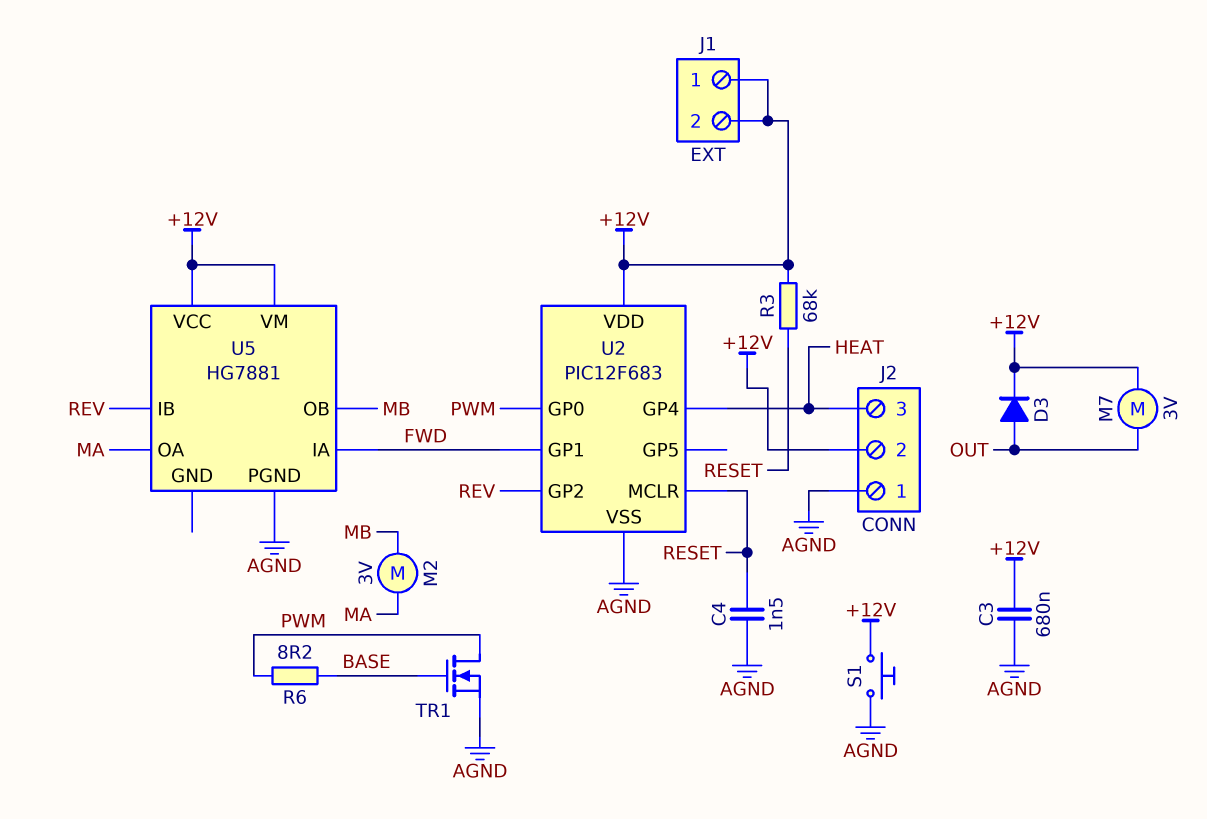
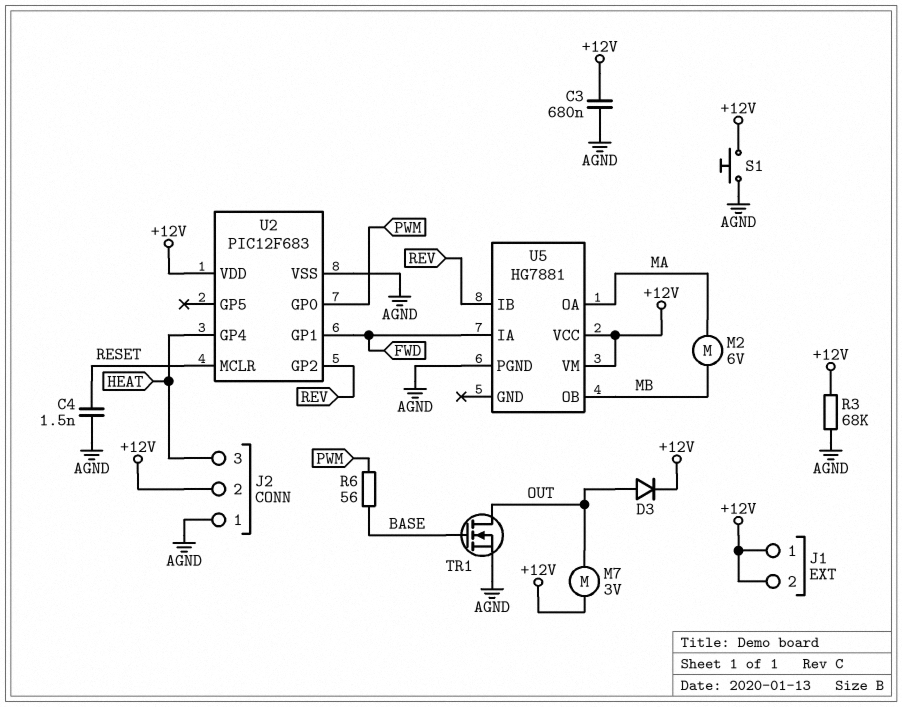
M2: motor 3V (MA, MB) -> motor 6V (MA, MB)
R3: 68k (+12V, RESET) -> 68k (+12V, AGND)
R6: 8.2 (BASE, PWM) -> 56 (BASE, PWM)
TR1: NMOS (G BASE, D PWM, S AGND) -> NMOS (G BASE, D OUT, S AGND)

